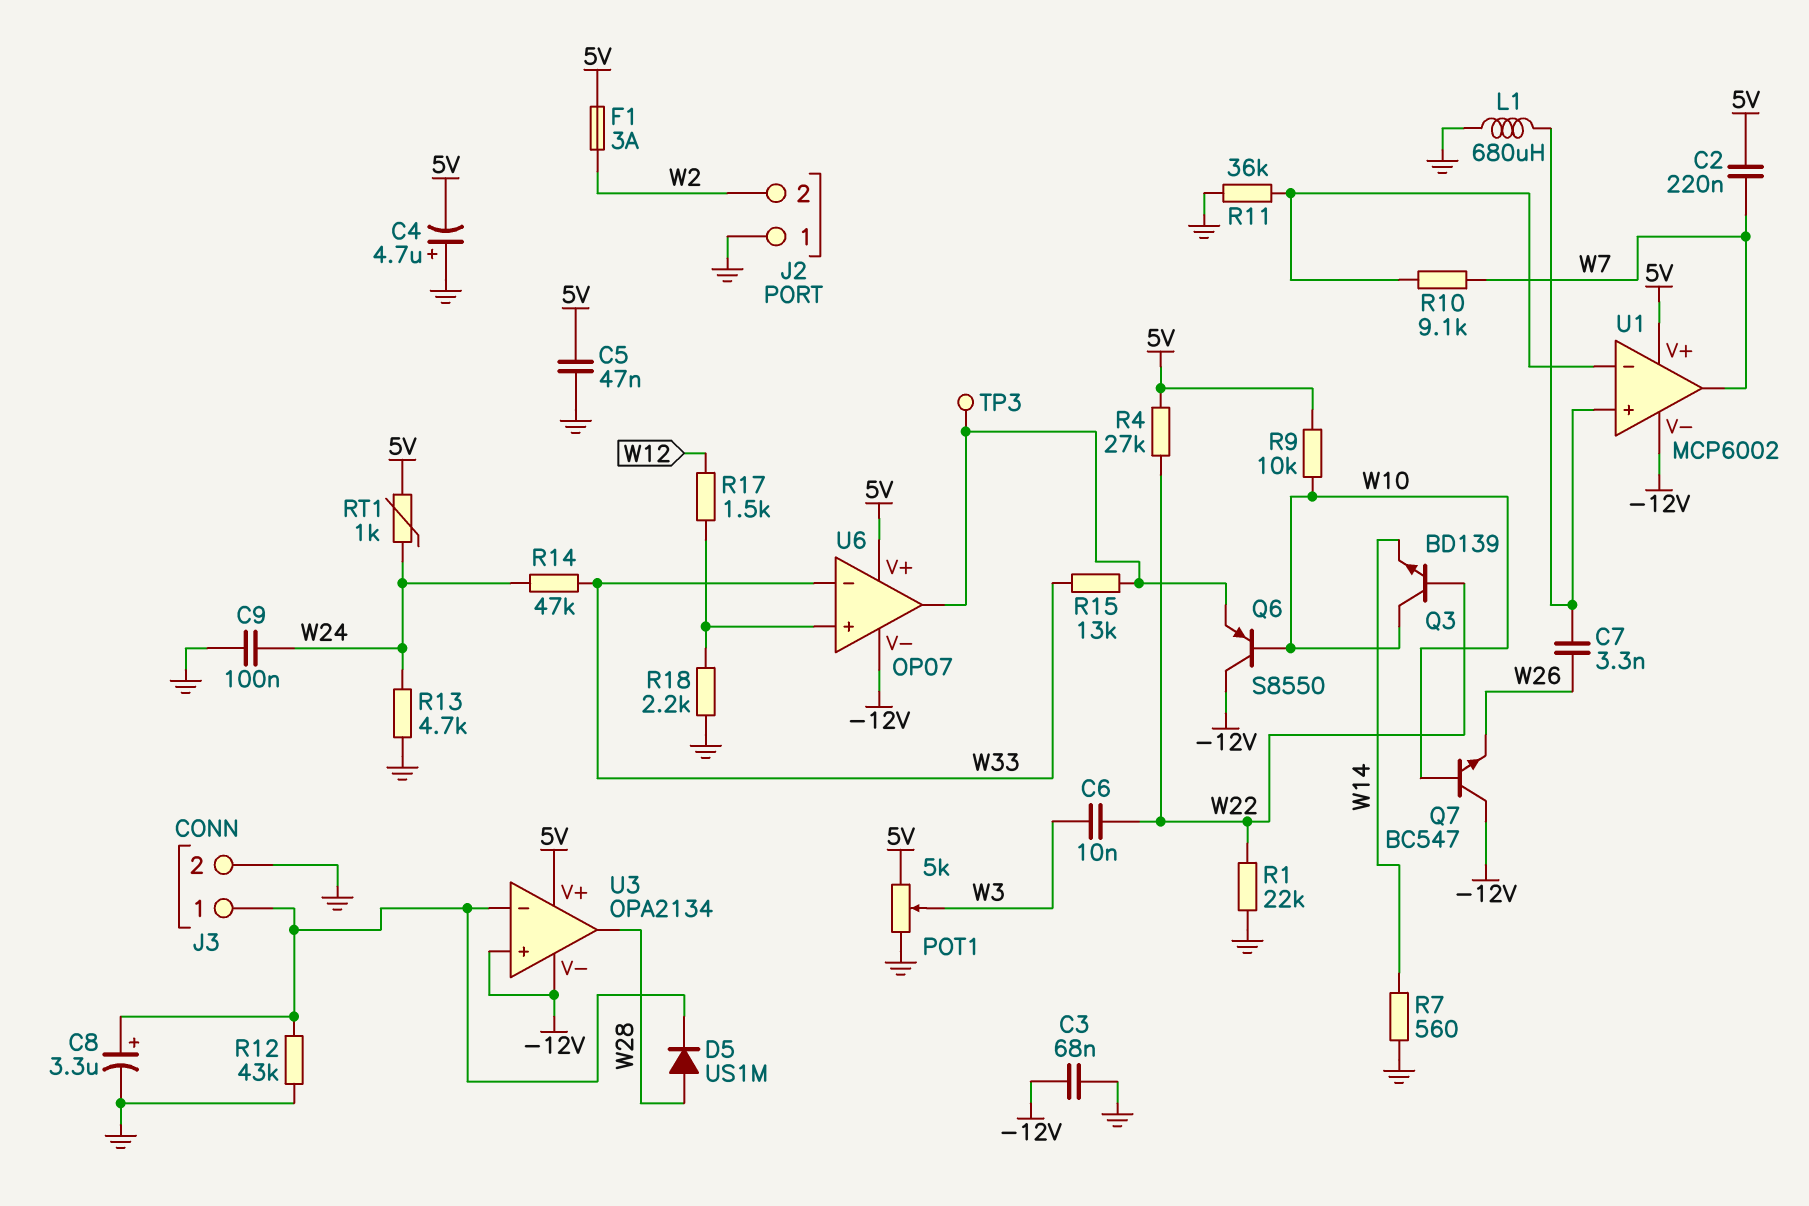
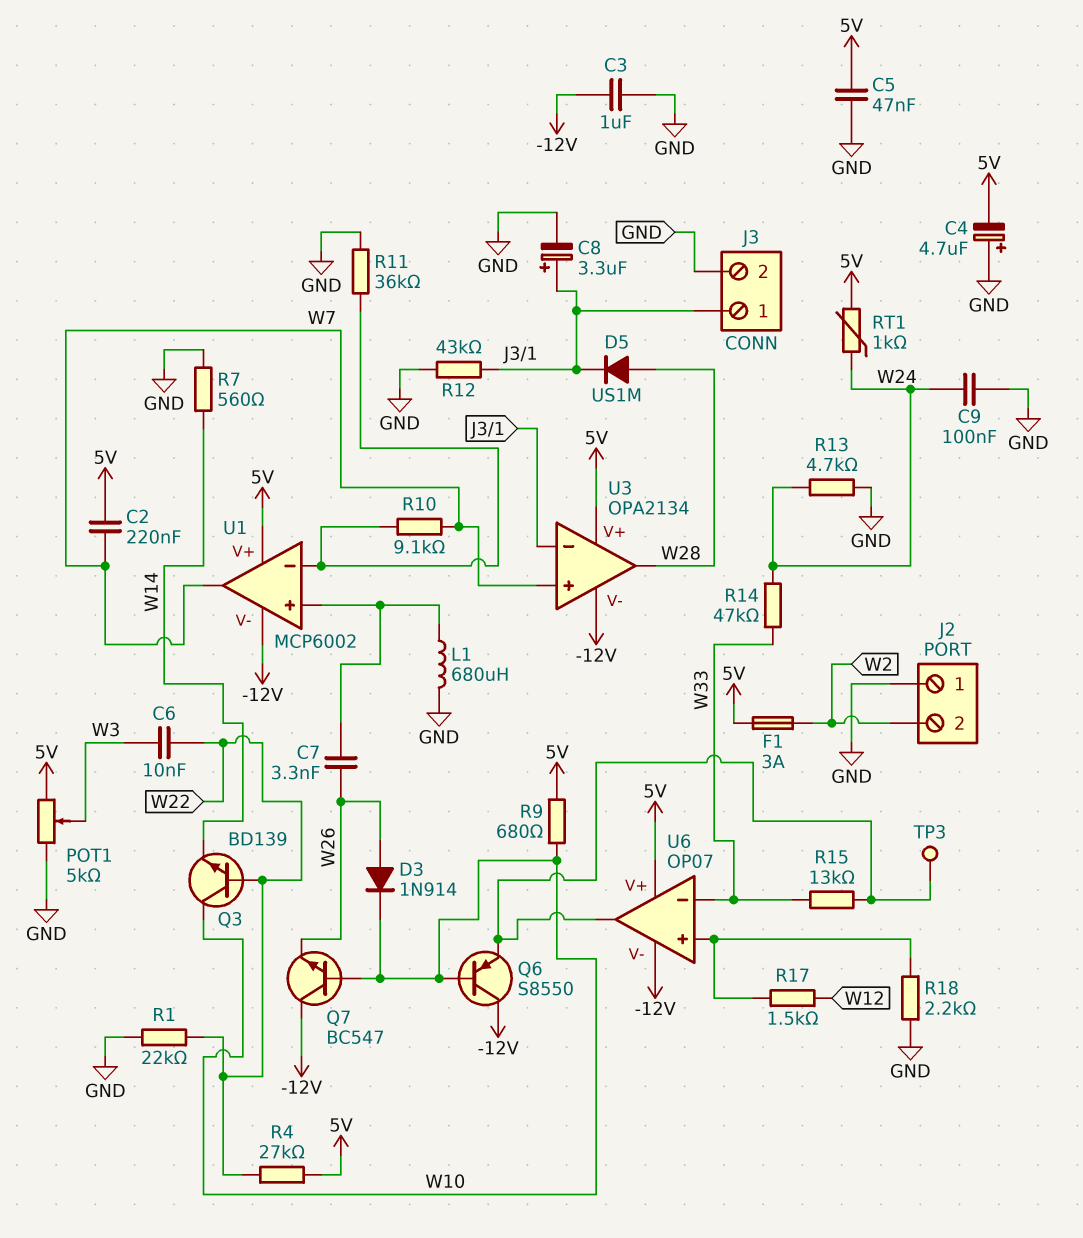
C3: 68nF (-12V, GND) -> 1uF (-12V, GND)
D3: none -> diode 1N914 (A W26, K W10)
R9: 10k (5V, W10) -> 680 (5V, W10)
U3 pin in+: -12V -> W7

